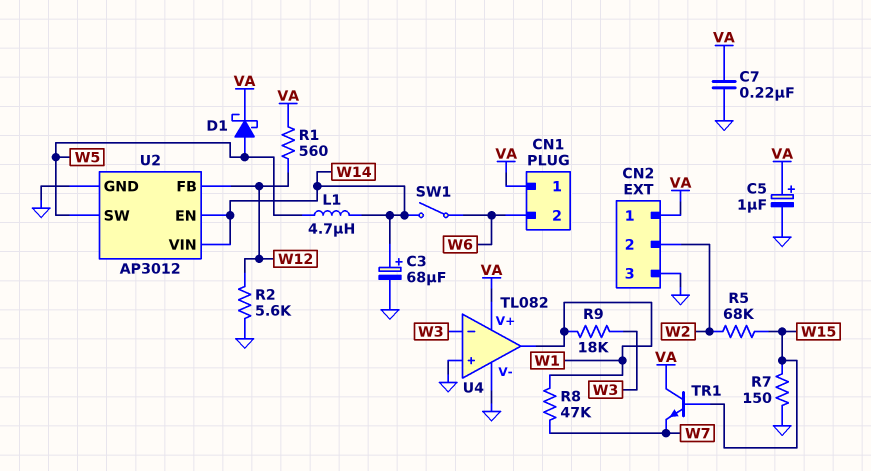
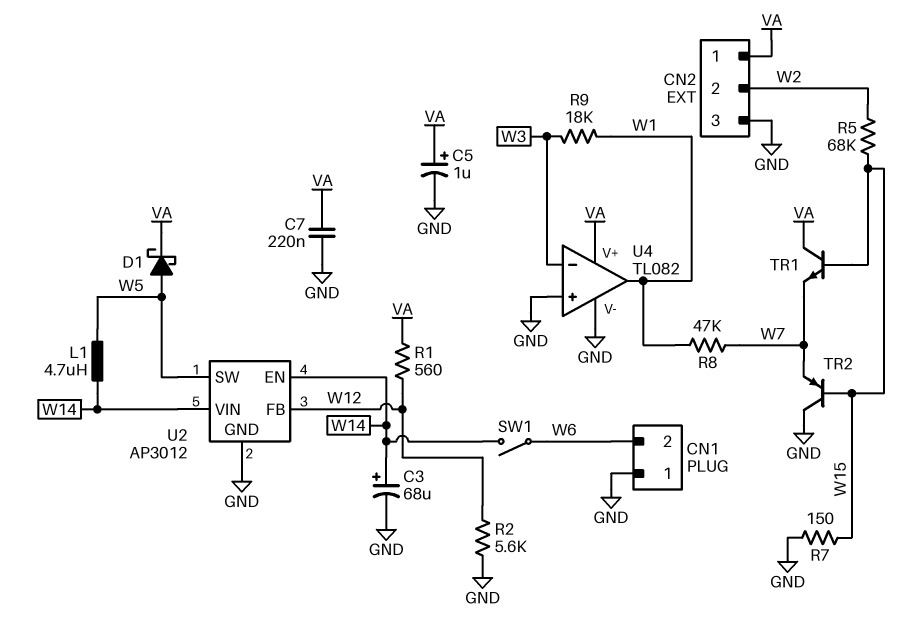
CN1 pin 1: VA -> GND
TR2: none -> PNP (B W15, C GND, E W7)

